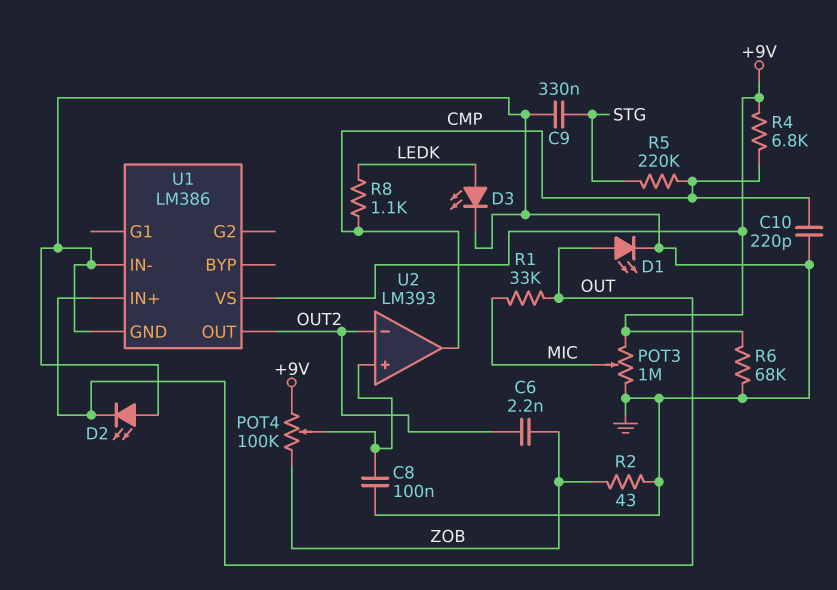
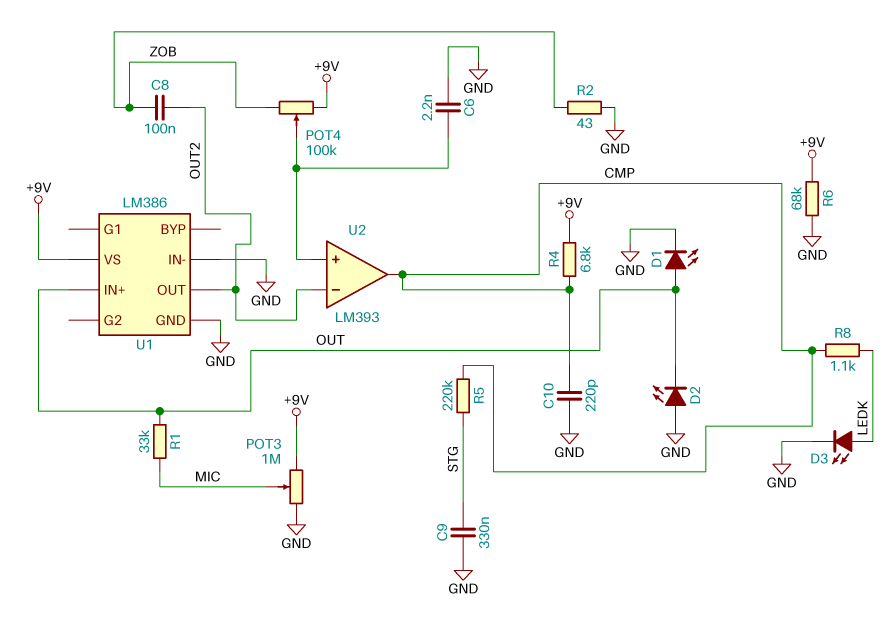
C6: 2.2nF (OUT2, ZOB) -> 2.2nF (GND, U2/in+)
C8: 100nF (GND, U2/in+) -> 100nF (OUT2, ZOB)

